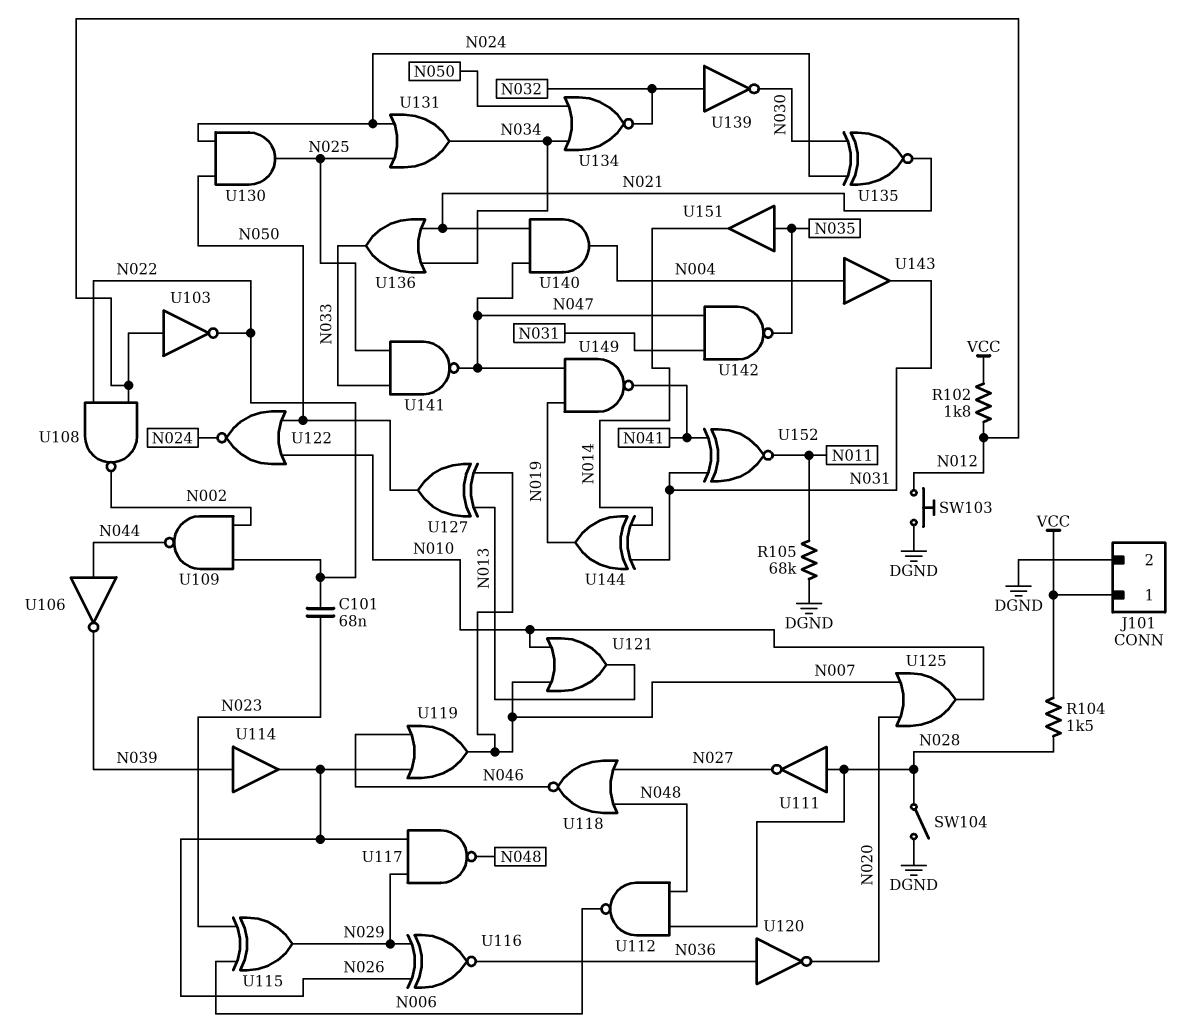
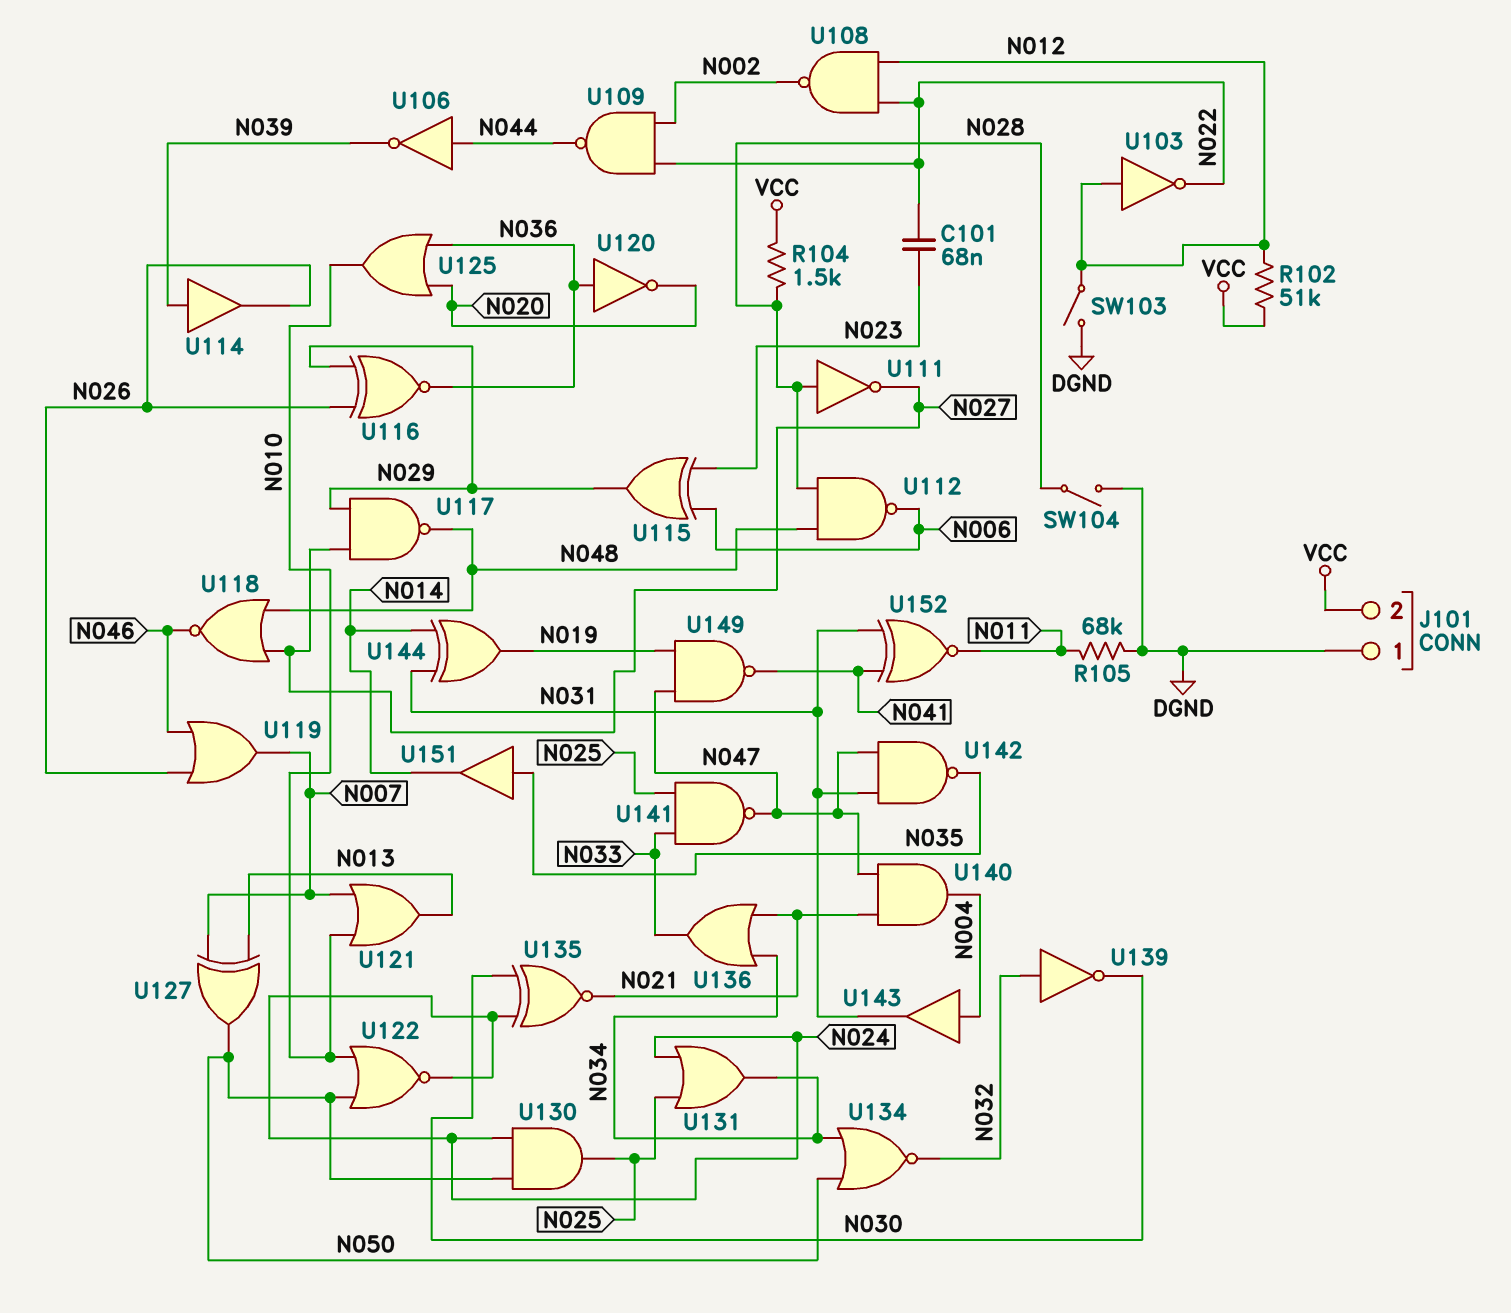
J101 pin 1: VCC -> DGND
J101 pin 2: DGND -> VCC
R102: 1.8k (N012, VCC) -> 51k (N012, VCC)
SW103: button (DGND, N012) -> switch (DGND, N012)
U117: NAND (in N026, in N029, out N048) -> NAND (in N027, in N029, out N048)
U125: OR (in N007, in N020, out N010) -> OR (in N020, in N036, out N010)

